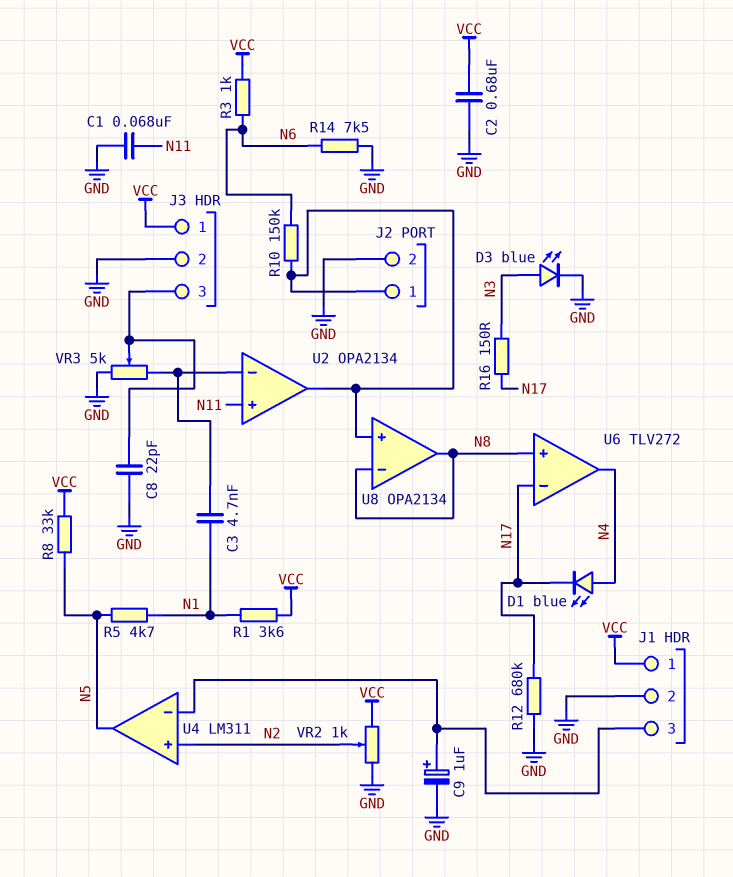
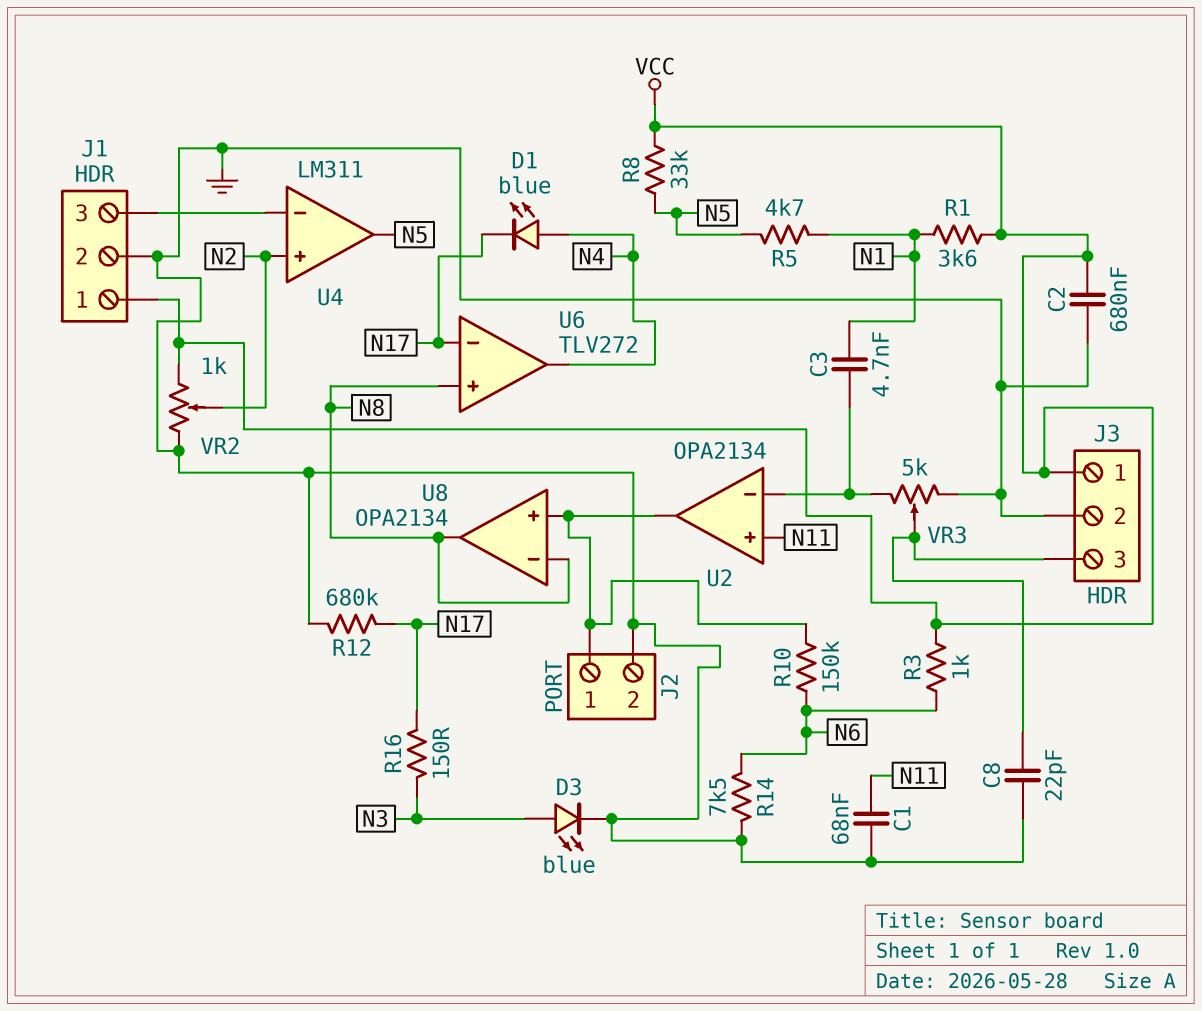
C9: 1uF (plus J1/3, minus GND) -> none

